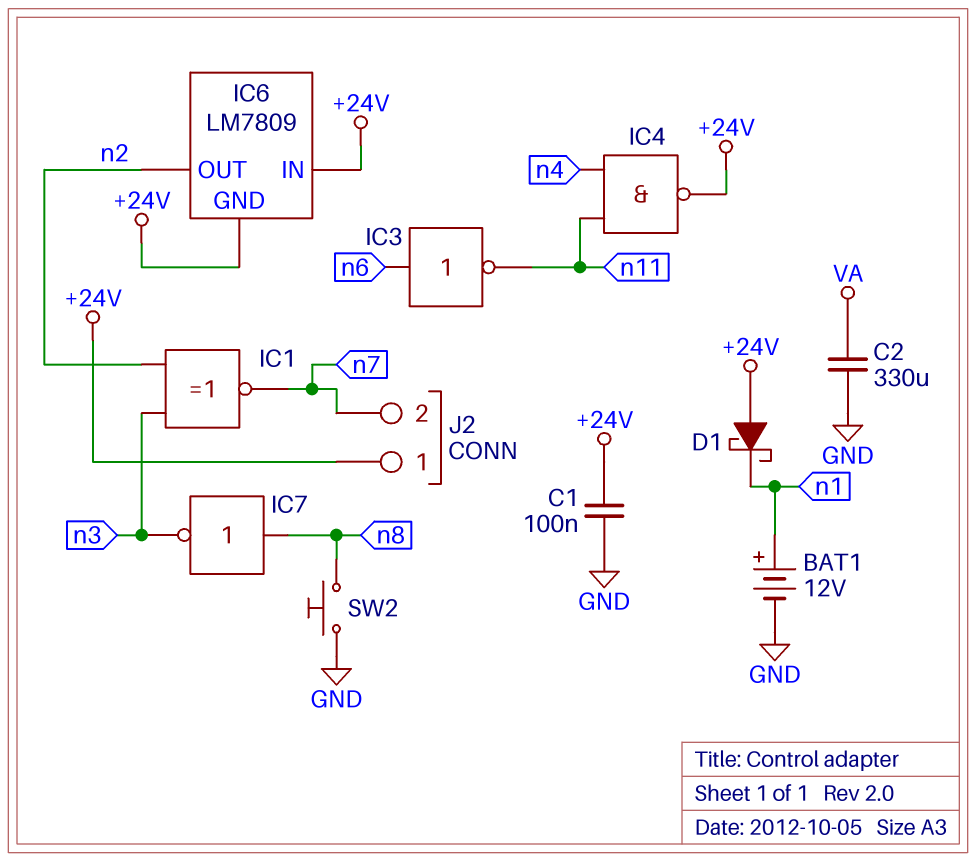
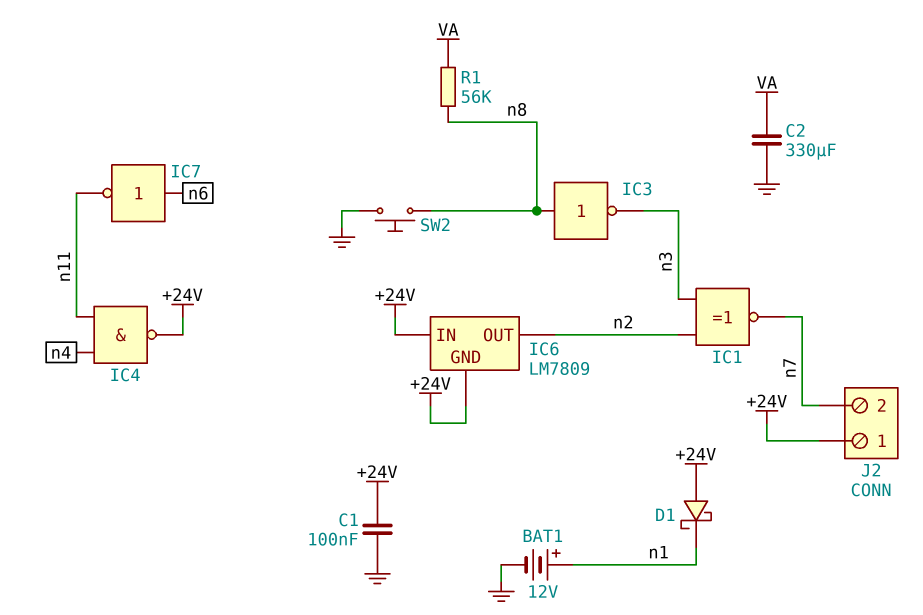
IC3: NOT (in n6, out n11) -> NOT (in n8, out n3)
IC7: NOT (in n8, out n3) -> NOT (in n6, out n11)
R1: none -> 56k (VA, n8)

